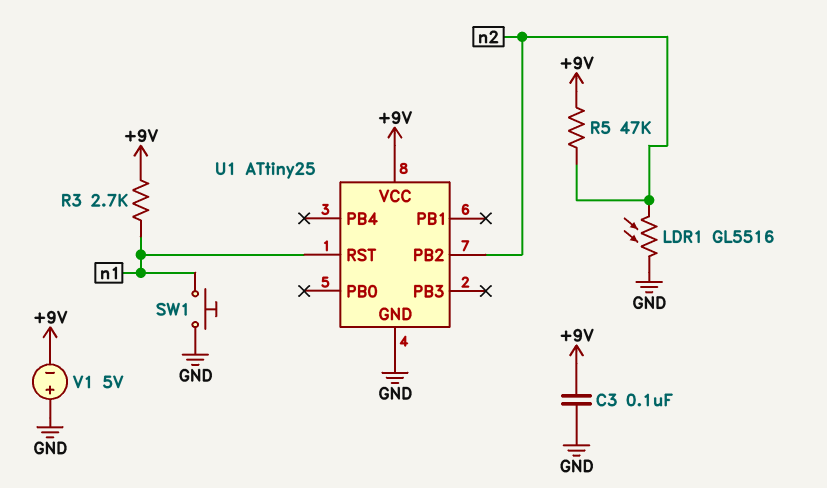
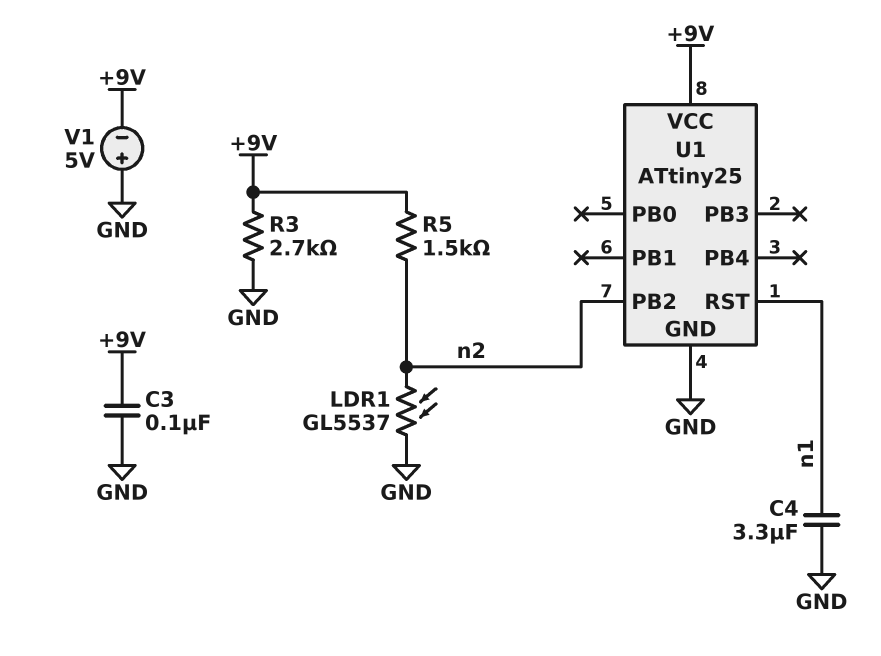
C4: none -> 3.3uF (GND, n1)
LDR1: GL5516 (GND, n2) -> GL5537 (GND, n2)
R3: 2.7k (+9V, n1) -> 2.7k (+9V, GND)
R5: 47k (+9V, n2) -> 1.5k (+9V, n2)
SW1: button (GND, n1) -> none

